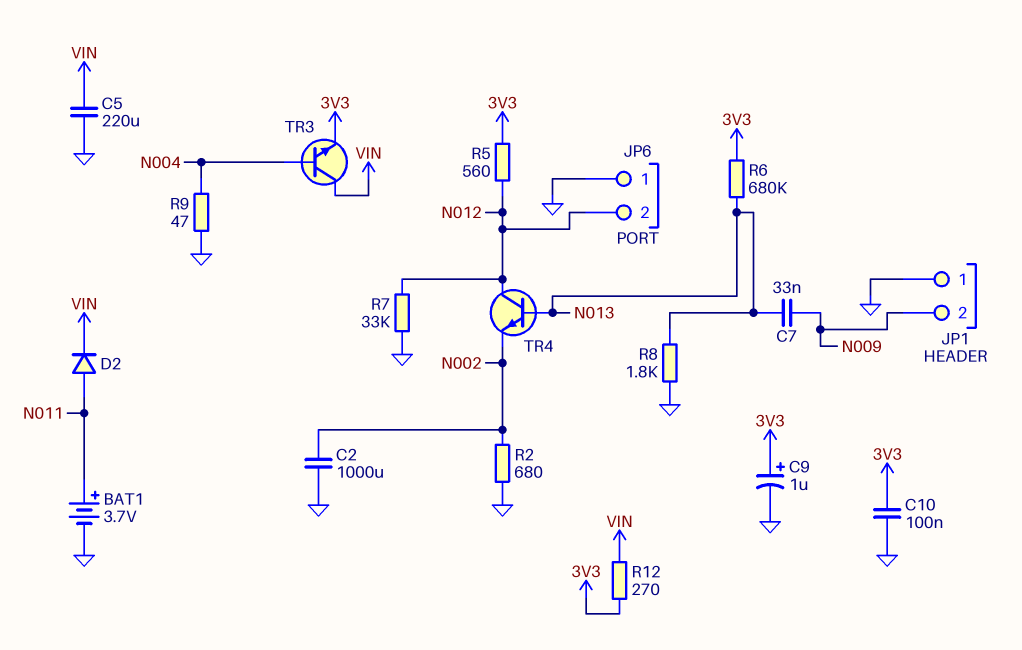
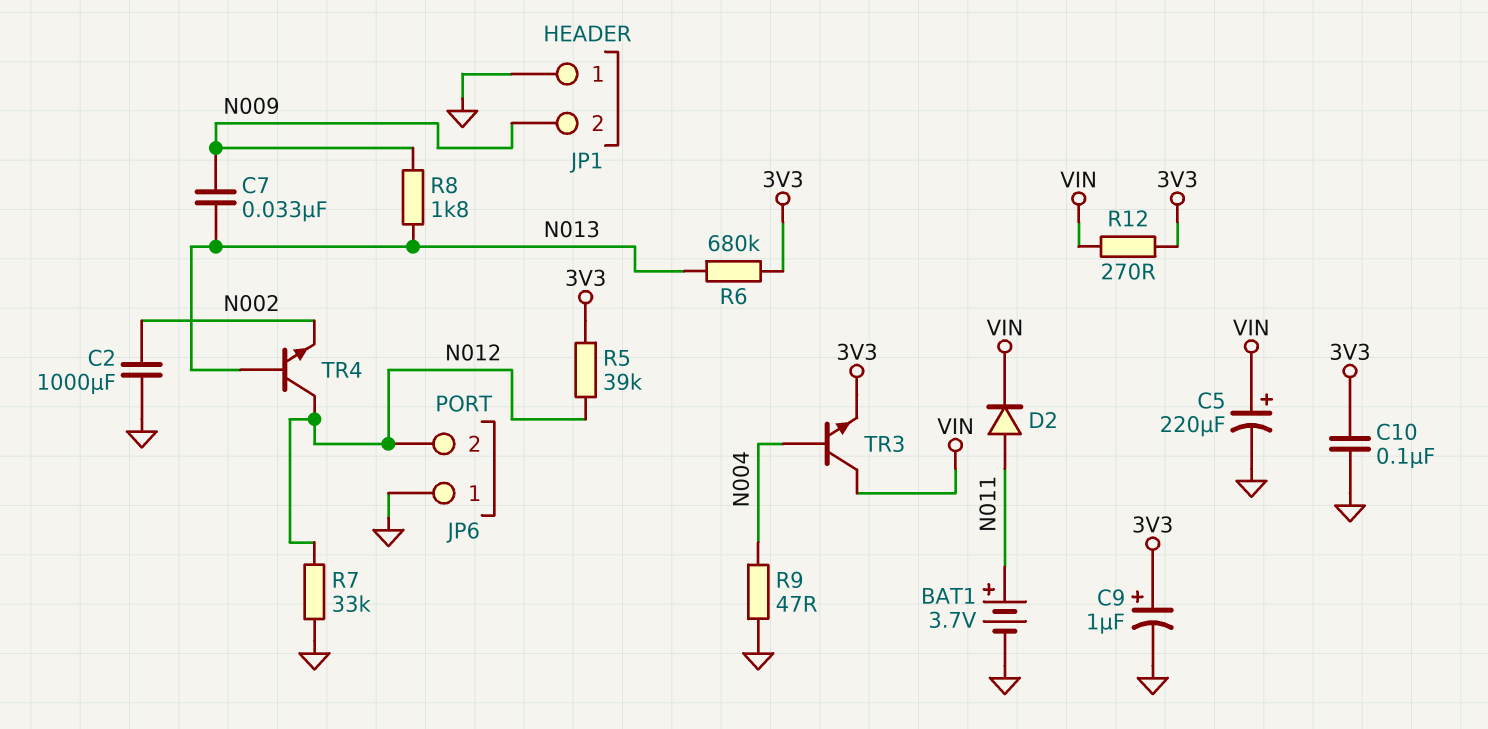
C5: 220uF (GND, VIN) -> 220uF (plus VIN, minus GND)
R2: 680 (GND, N002) -> none
R5: 560 (3V3, N012) -> 39k (3V3, N012)
R8: 1.8k (GND, N013) -> 1.8k (N009, N013)

